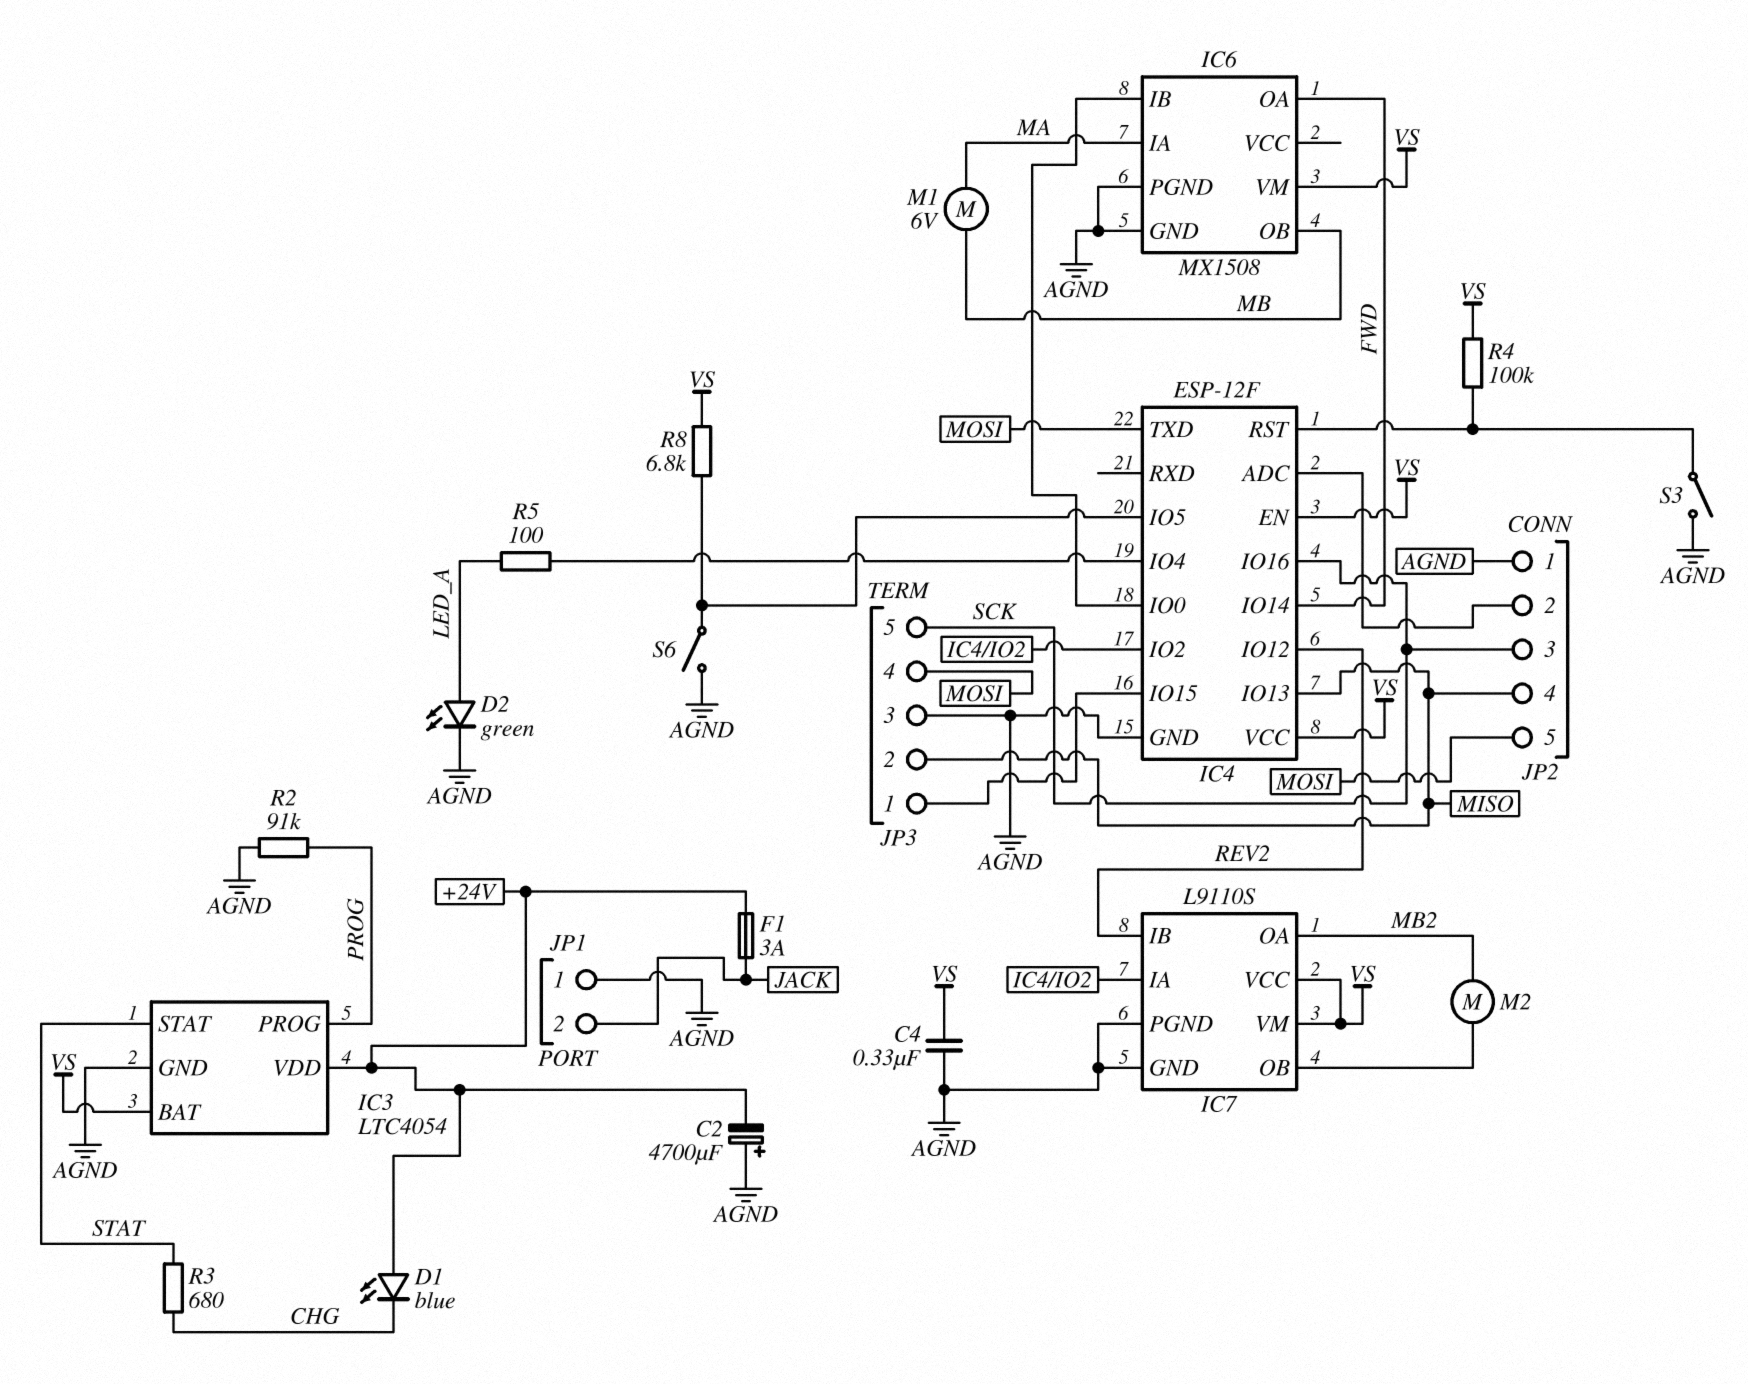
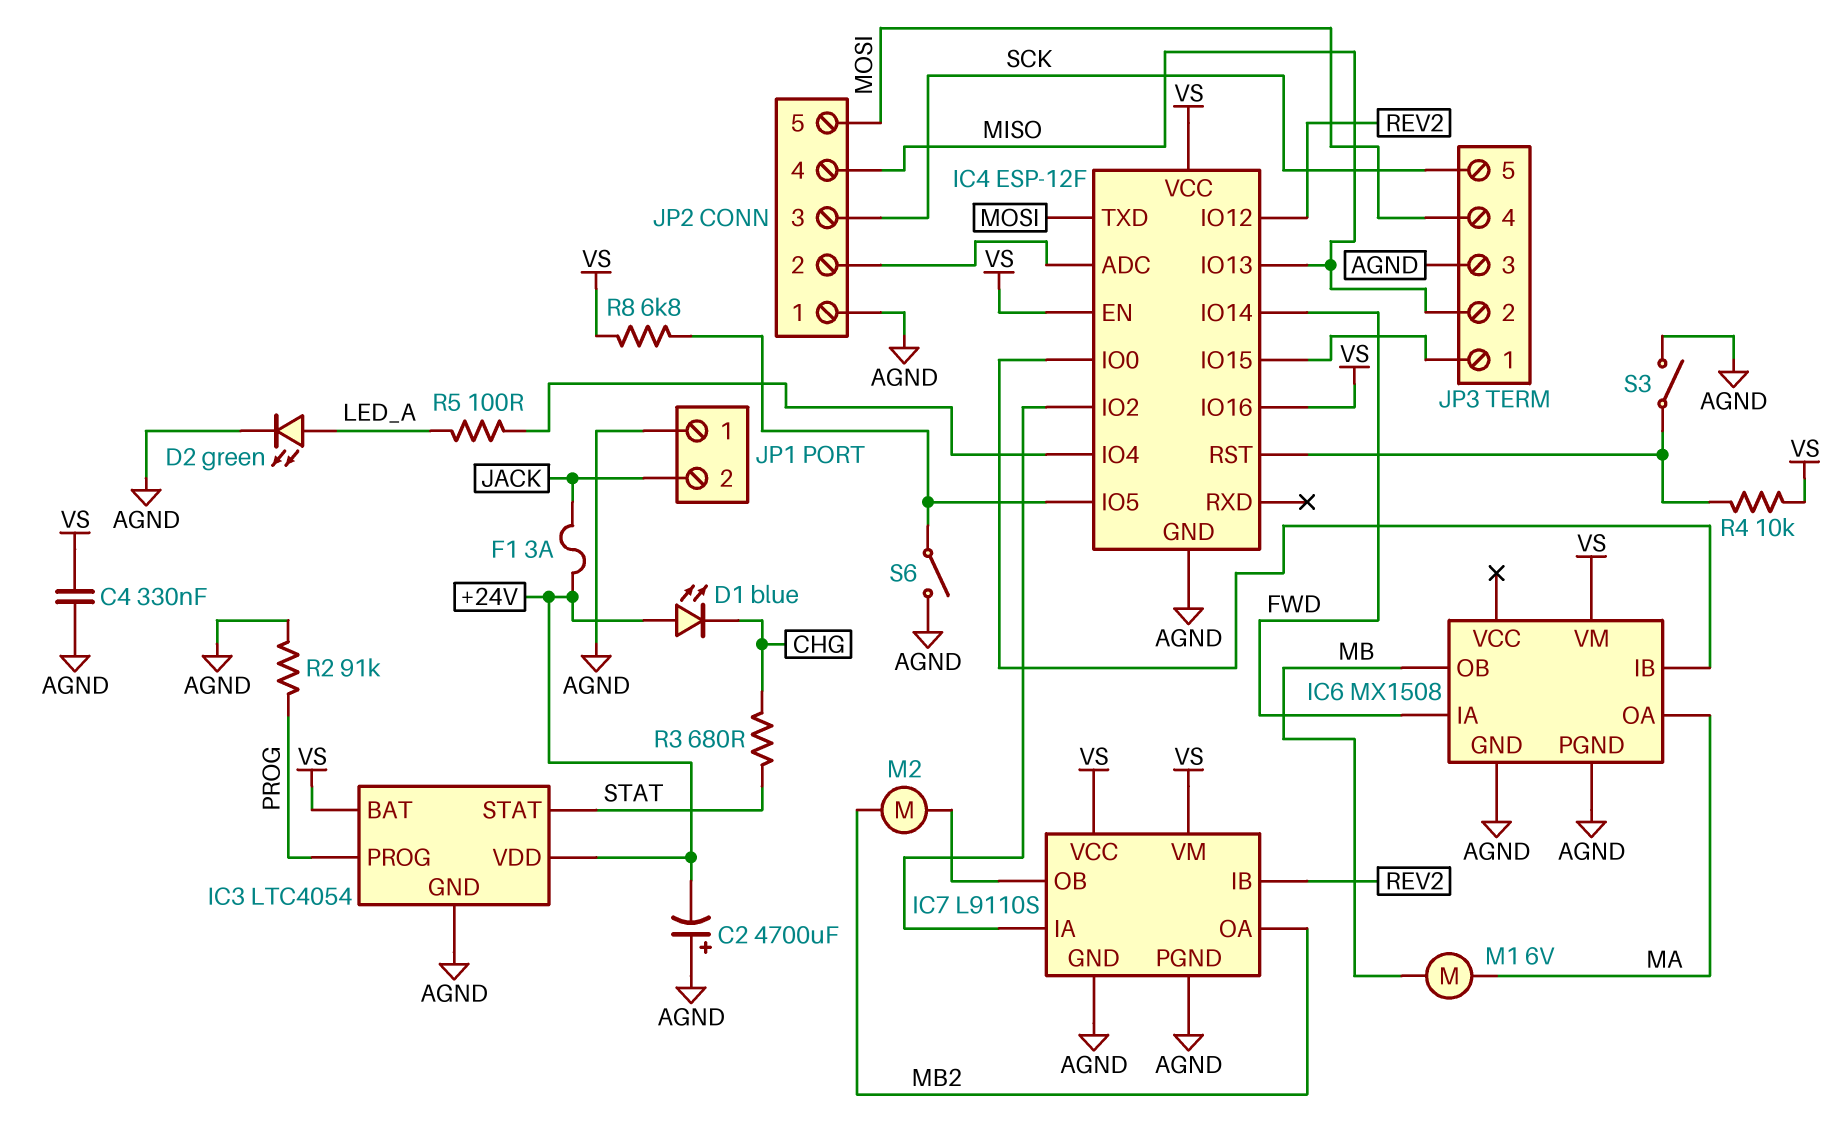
IC4 pin IO16: SCK -> VS
IC6 pin IA: MA -> FWD
IC6 pin OA: FWD -> MA
R4: 100k (IC4/RST, VS) -> 10k (IC4/RST, VS)

